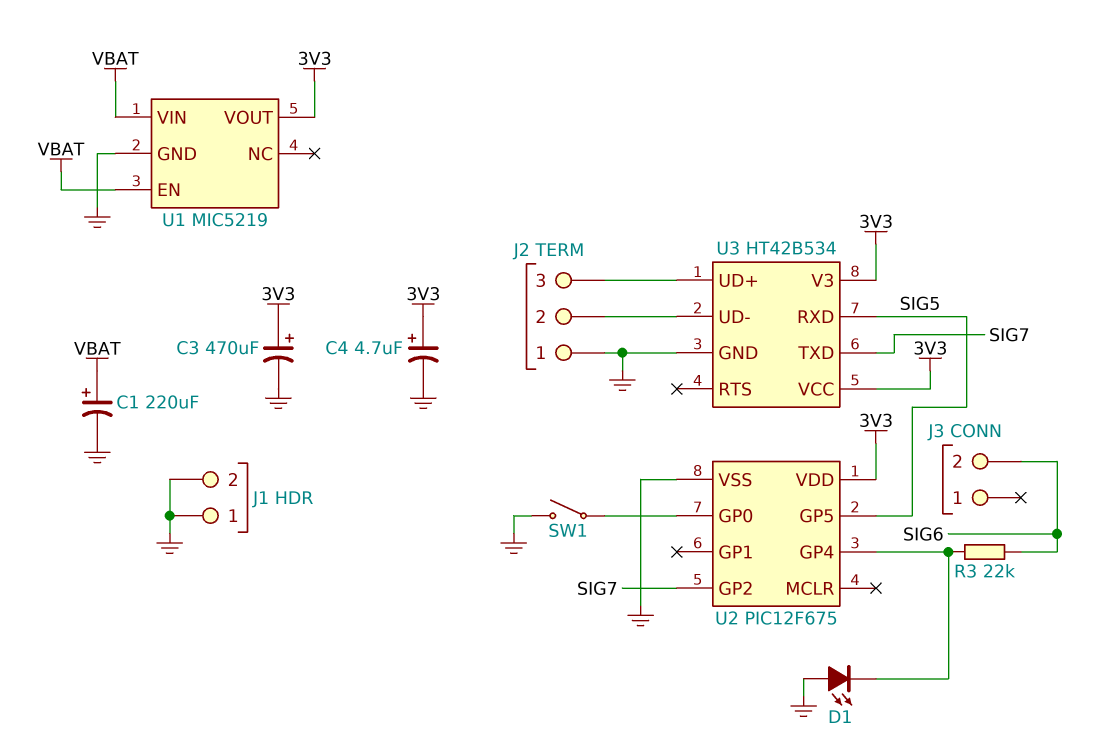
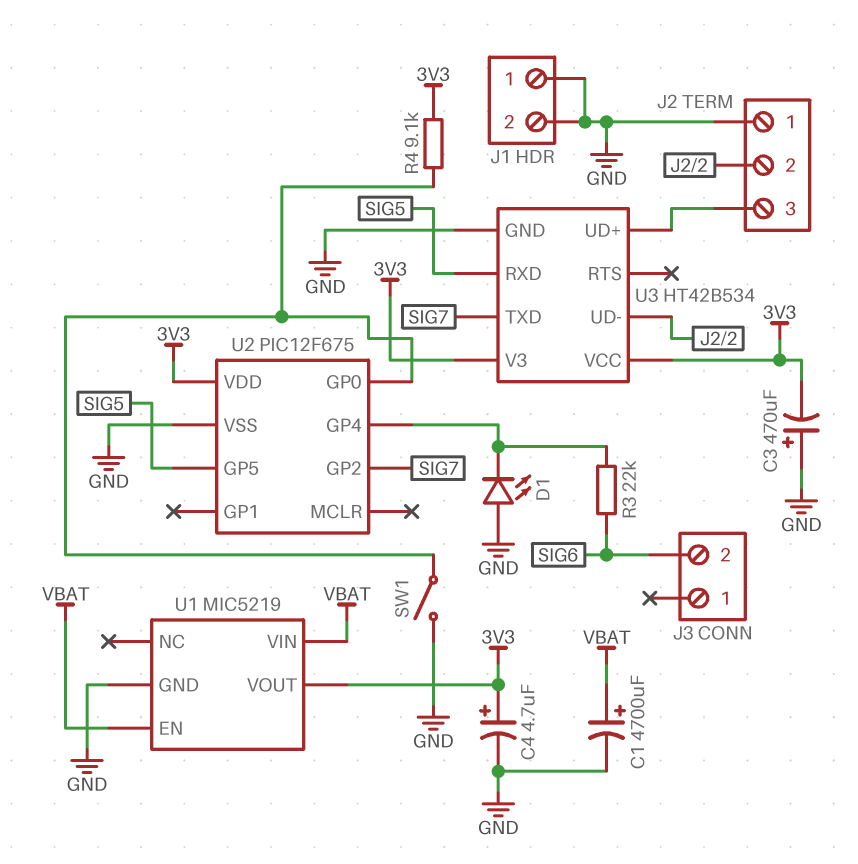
C1: 220uF (plus VBAT, minus GND) -> 4700uF (plus VBAT, minus GND)
C3: 470uF (plus 3V3, minus GND) -> 470uF (plus GND, minus 3V3)
R4: none -> 9.1k (3V3, U2/GP0)

